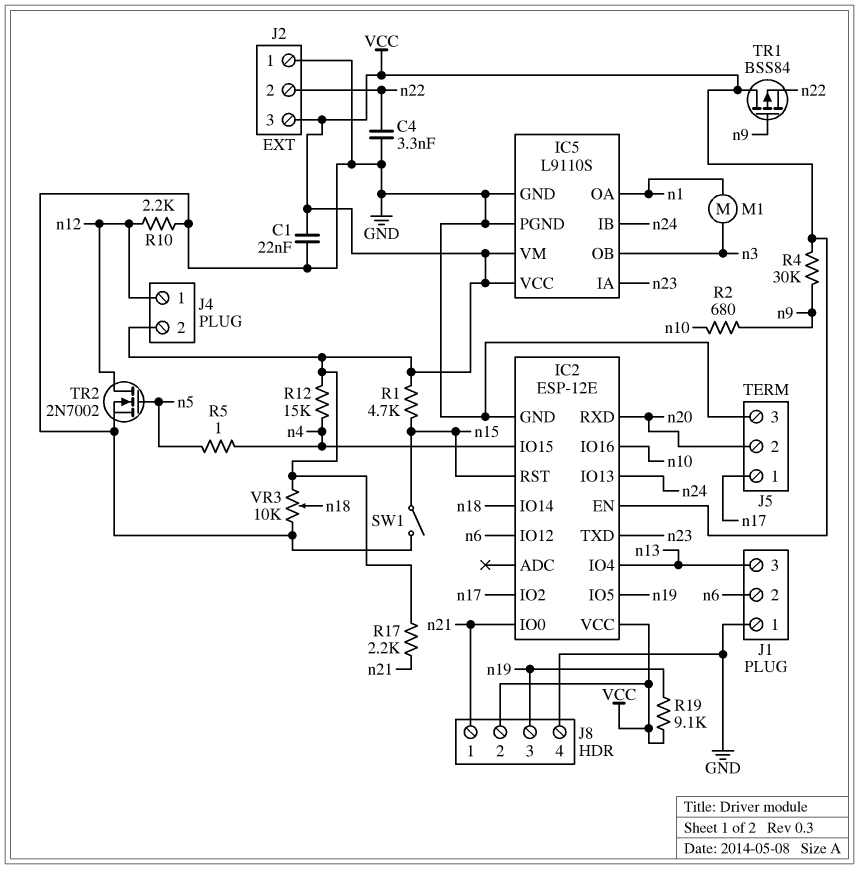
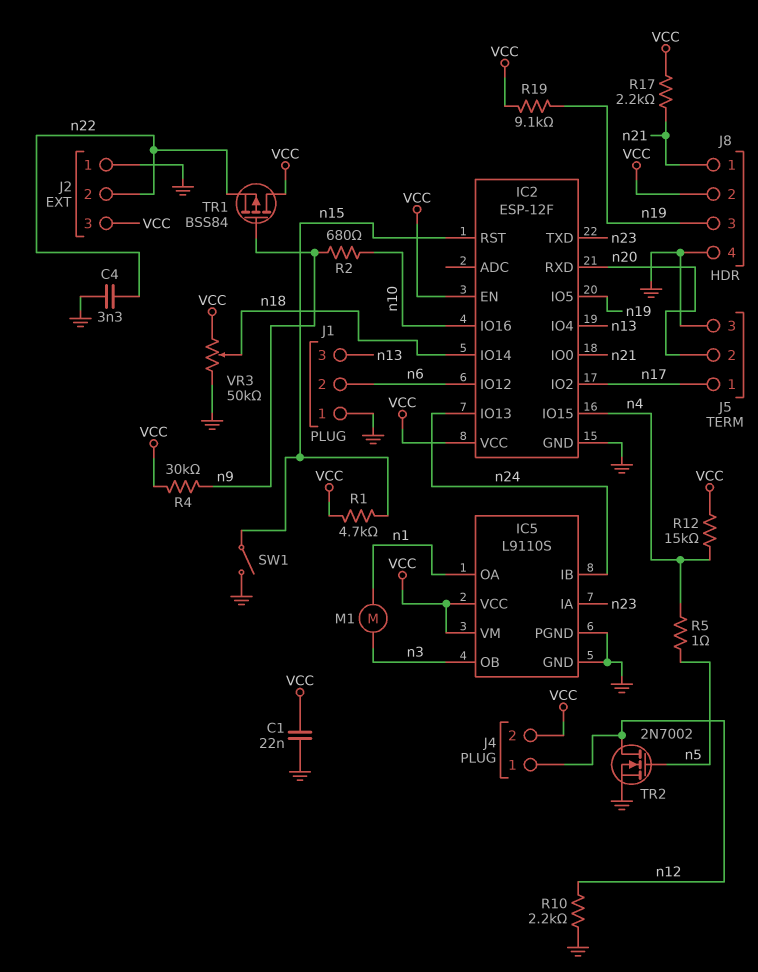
IC2: ESP-12E -> ESP-12F
VR3: 10k (GND, VCC, wiper n18) -> 50k (GND, VCC, wiper n18)

